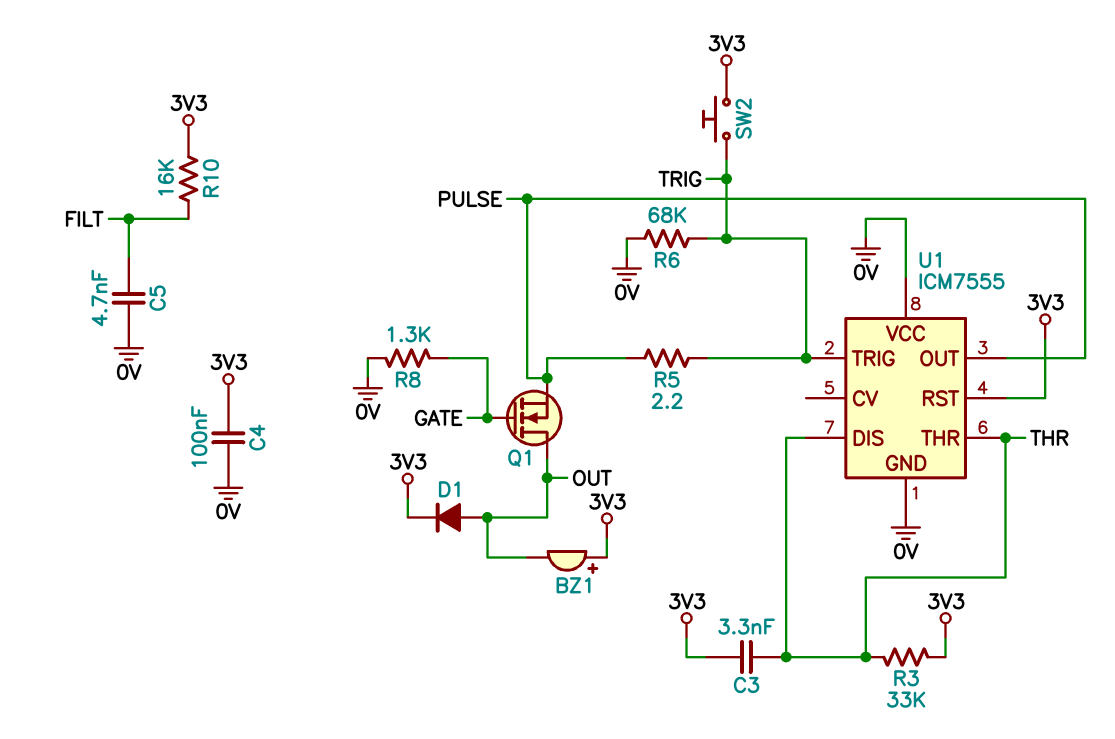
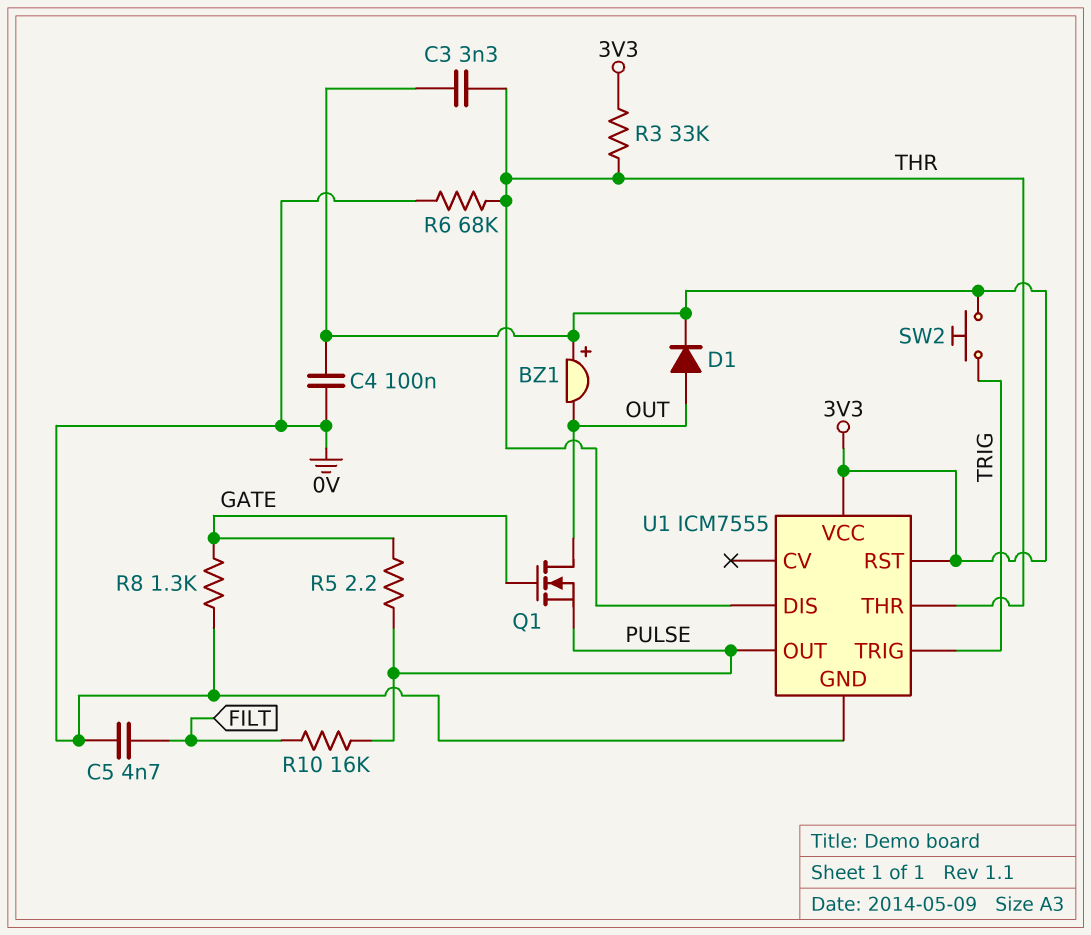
R5: 2.2 (PULSE, TRIG) -> 2.2 (GATE, PULSE)
R6: 68k (0V, TRIG) -> 68k (0V, THR)
R10: 16k (3V3, FILT) -> 16k (FILT, PULSE)
U1 pin VCC: 0V -> 3V3

